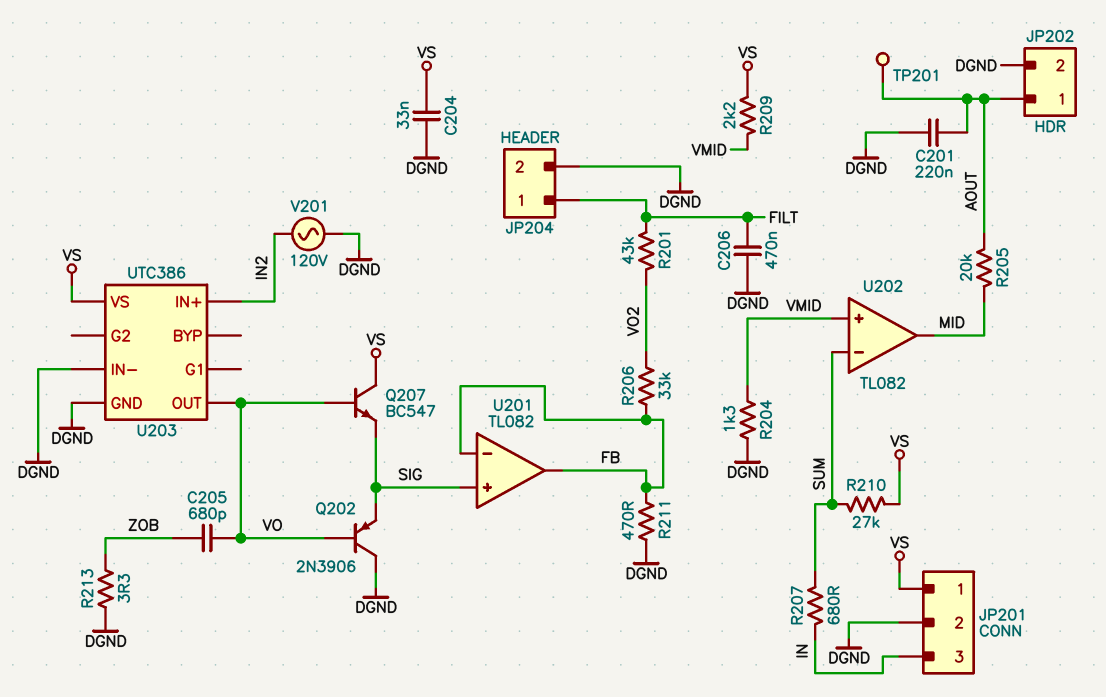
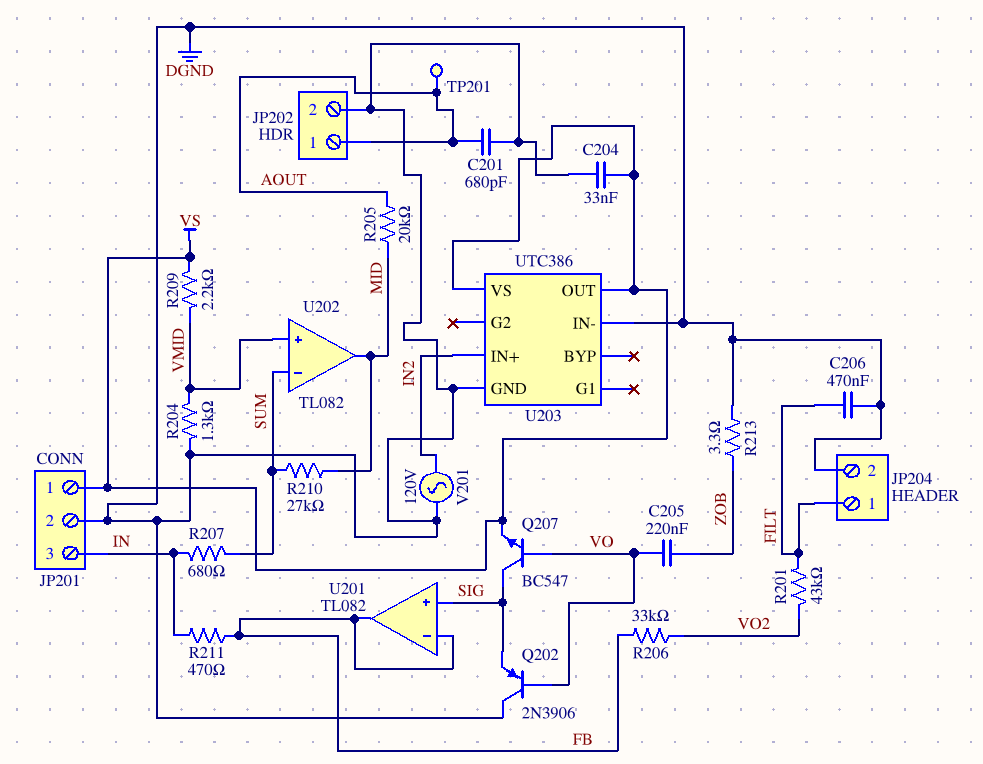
C201: 220nF (AOUT, DGND) -> 680pF (AOUT, DGND)
C205: 680pF (VO, ZOB) -> 220nF (VO, ZOB)
Q207: NPN BC547 (B VO, C VS, E SIG) -> NPN BC547 (B VO, C SIG, E VS)
R210: 27k (SUM, VS) -> 27k (MID, SUM)
R211: 470 (DGND, FB) -> 470 (FB, IN)
U203 pin OUT: VO -> VS

